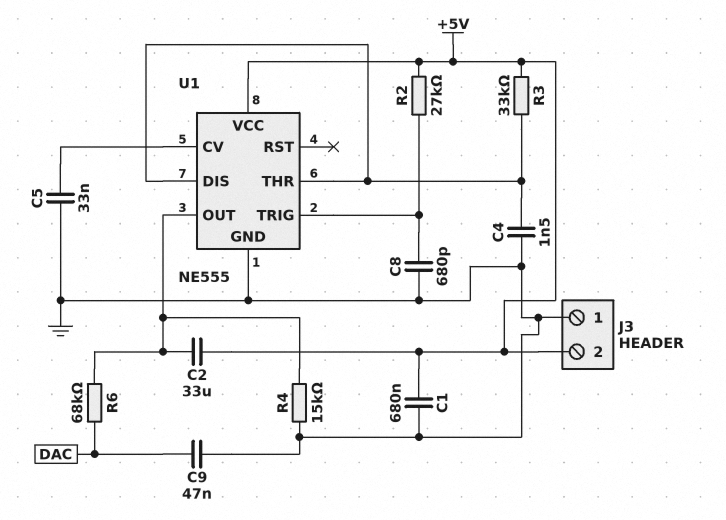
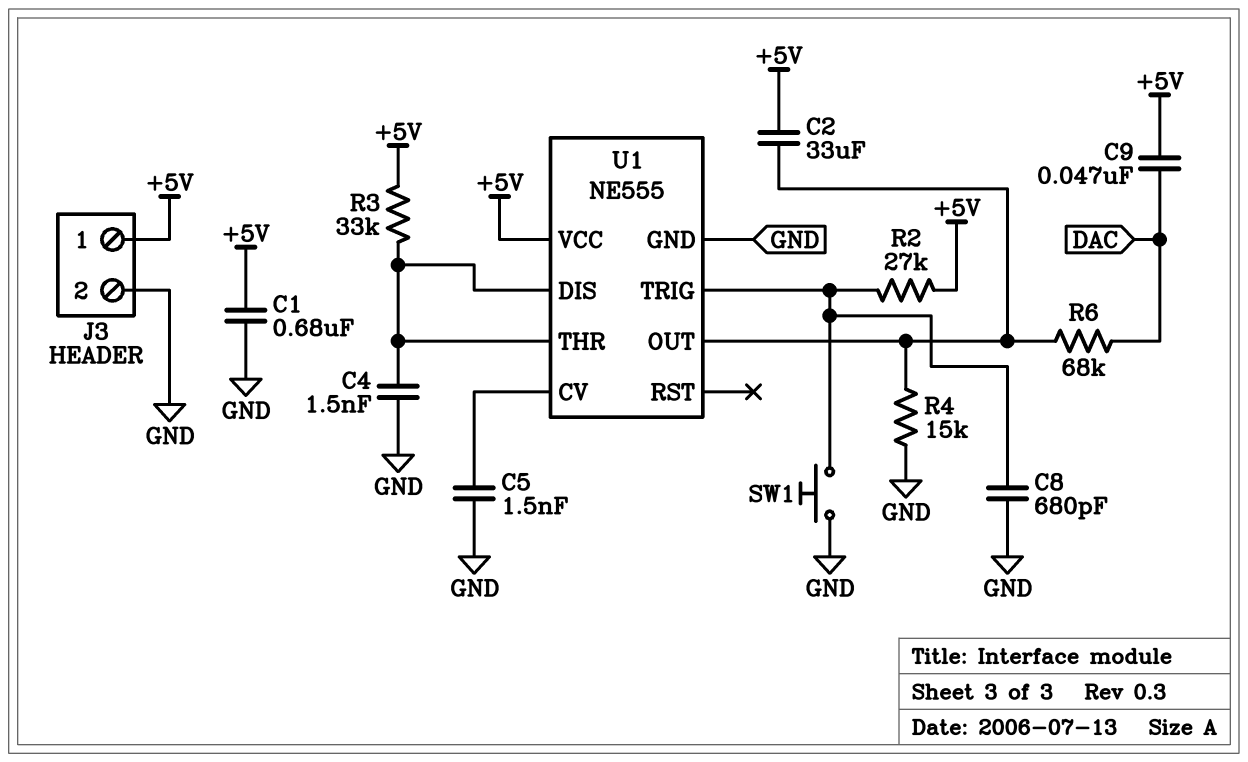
C5: 33nF (GND, U1/CV) -> 1.5nF (GND, U1/CV)
C9: 47nF (DAC, GND) -> 47nF (+5V, DAC)
J3 pin 1: GND -> +5V
J3 pin 2: +5V -> GND
SW1: none -> button (GND, U1/TRIG)

